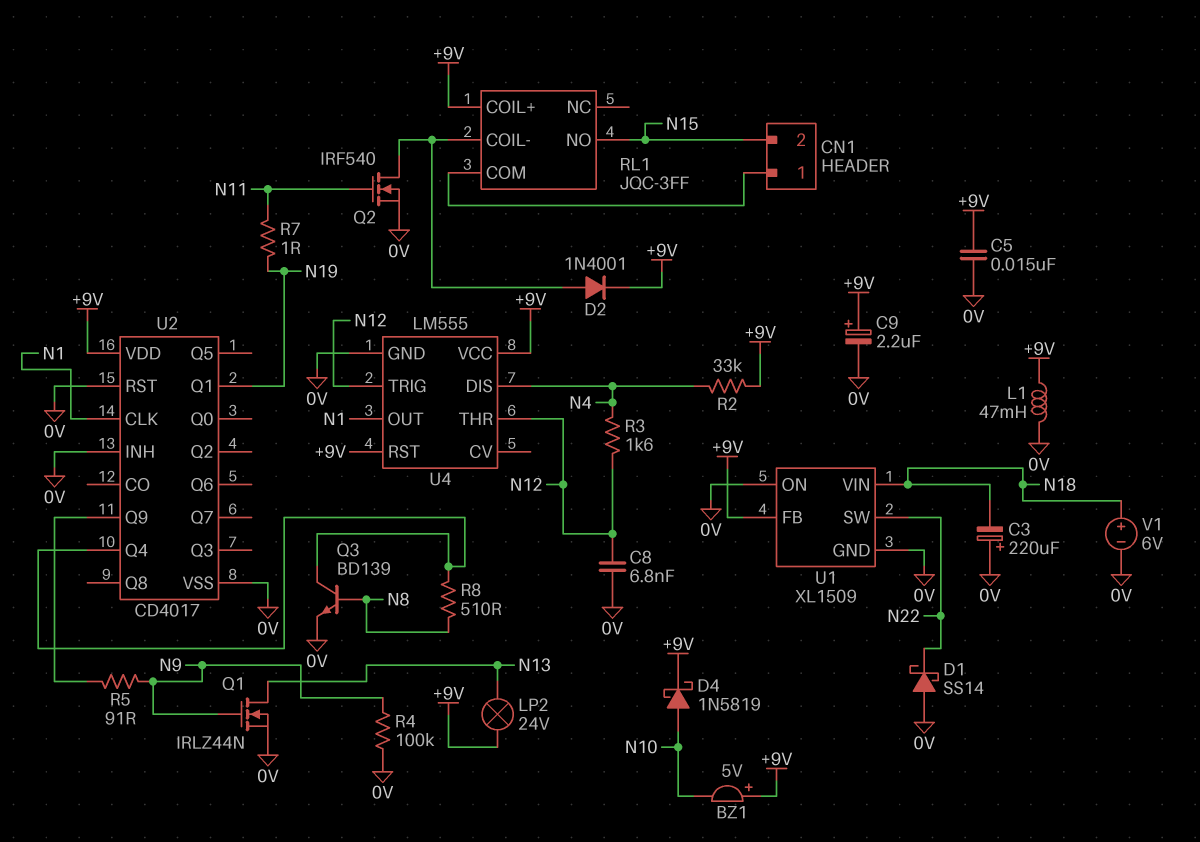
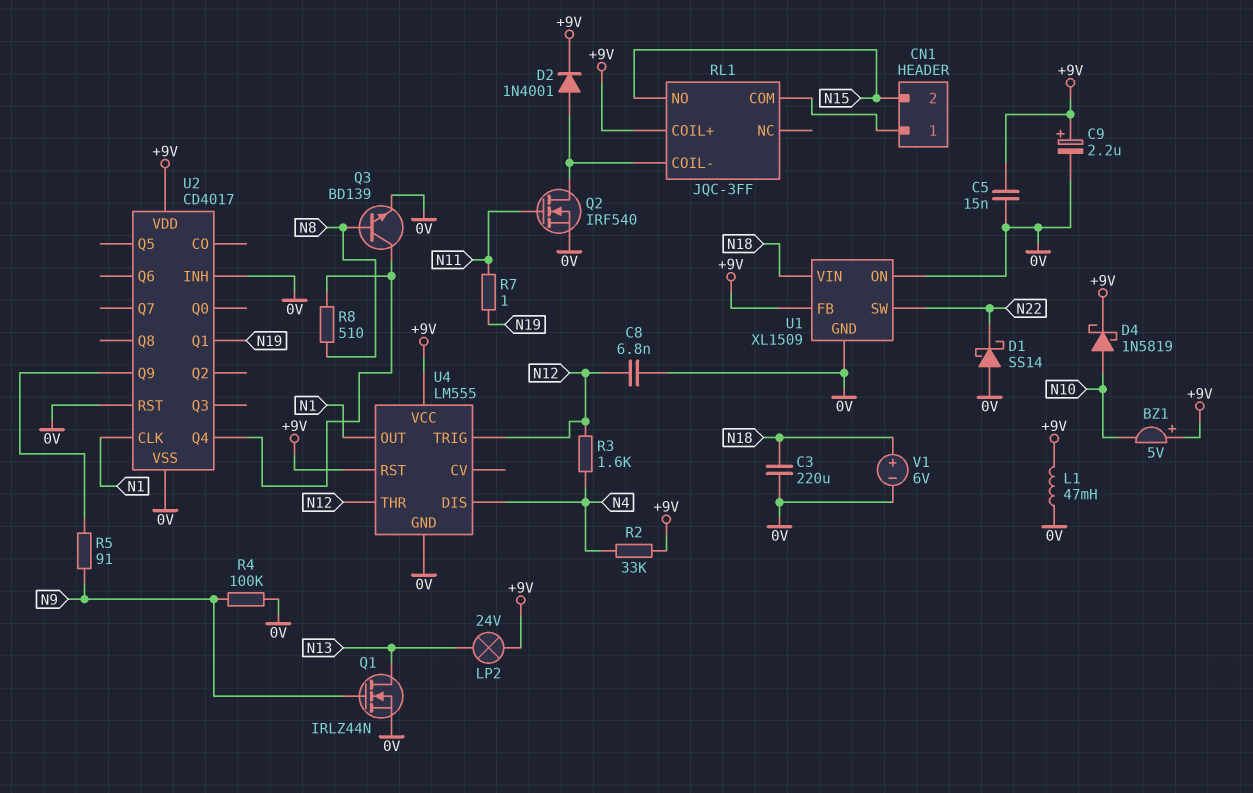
C3: 220uF (plus 0V, minus N18) -> 220uF (0V, N18)

